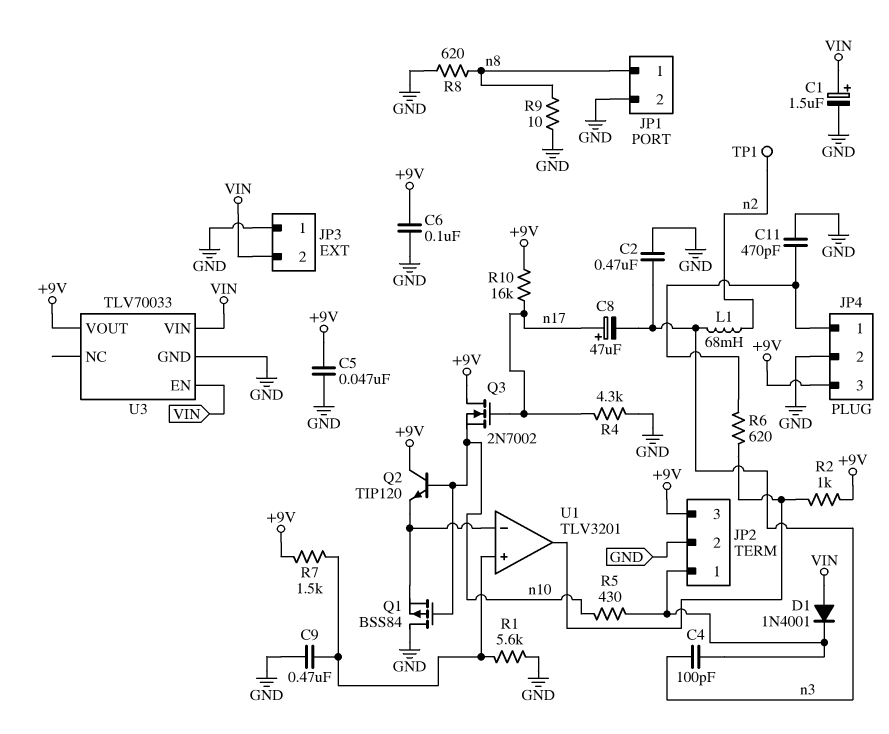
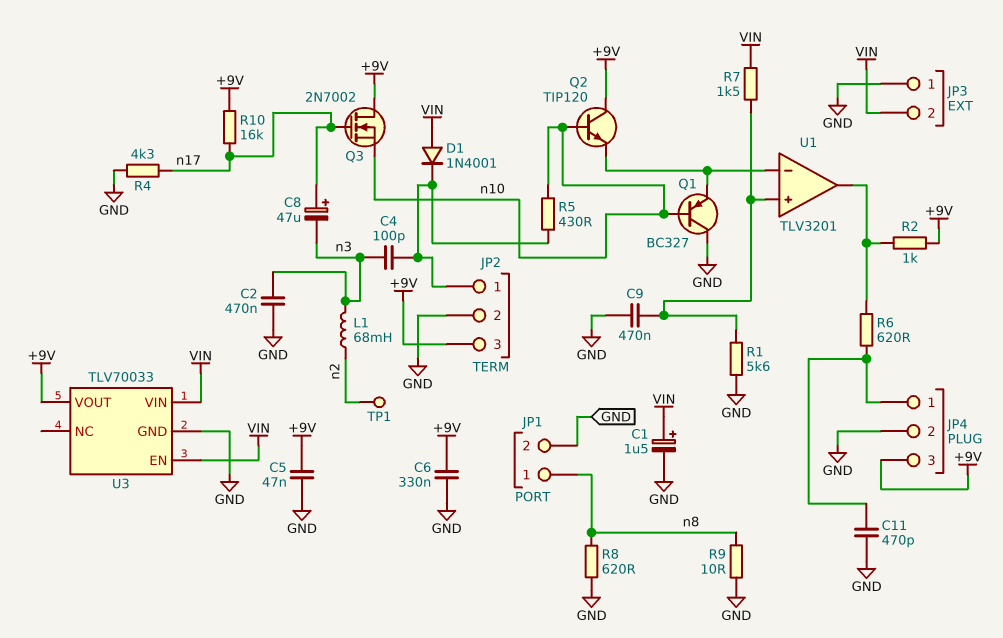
C6: 100nF (+9V, GND) -> 330nF (+9V, GND)
Q1: PMOS BSS84 (G n10, D GND, S U1/in-) -> PNP BC327 (B n10, C GND, E U1/in-)
R7: 1.5k (+9V, U1/in+) -> 1.5k (U1/in+, VIN)

